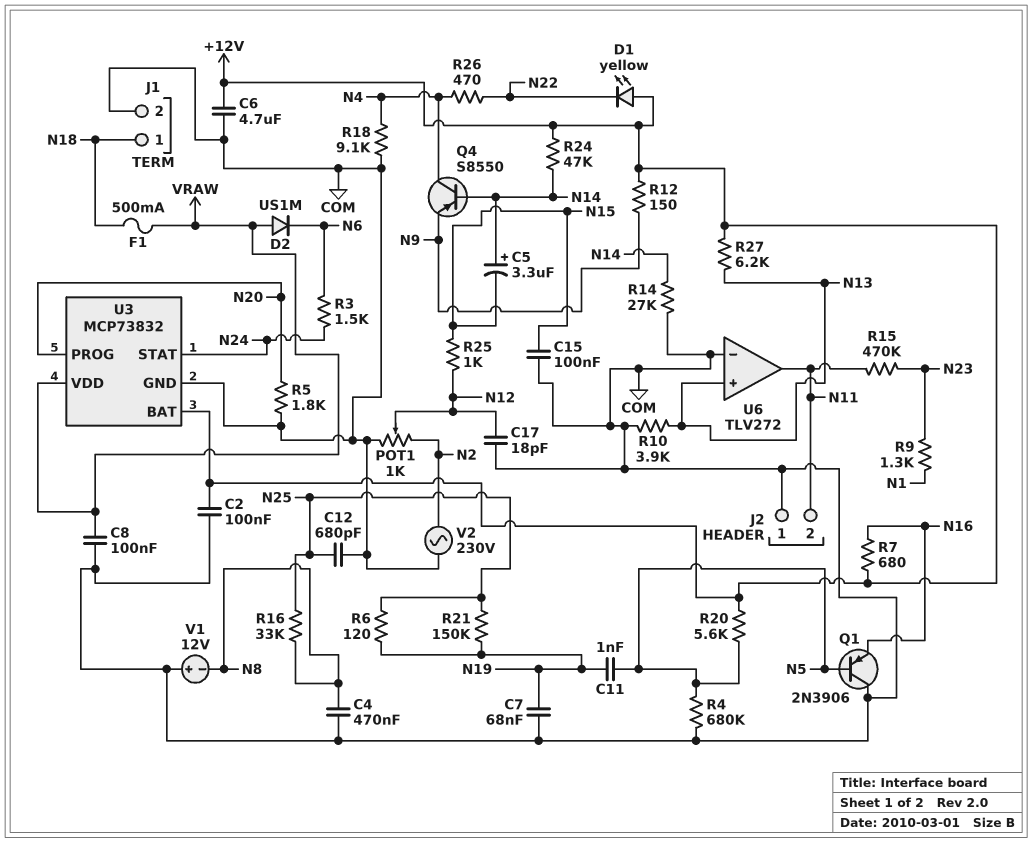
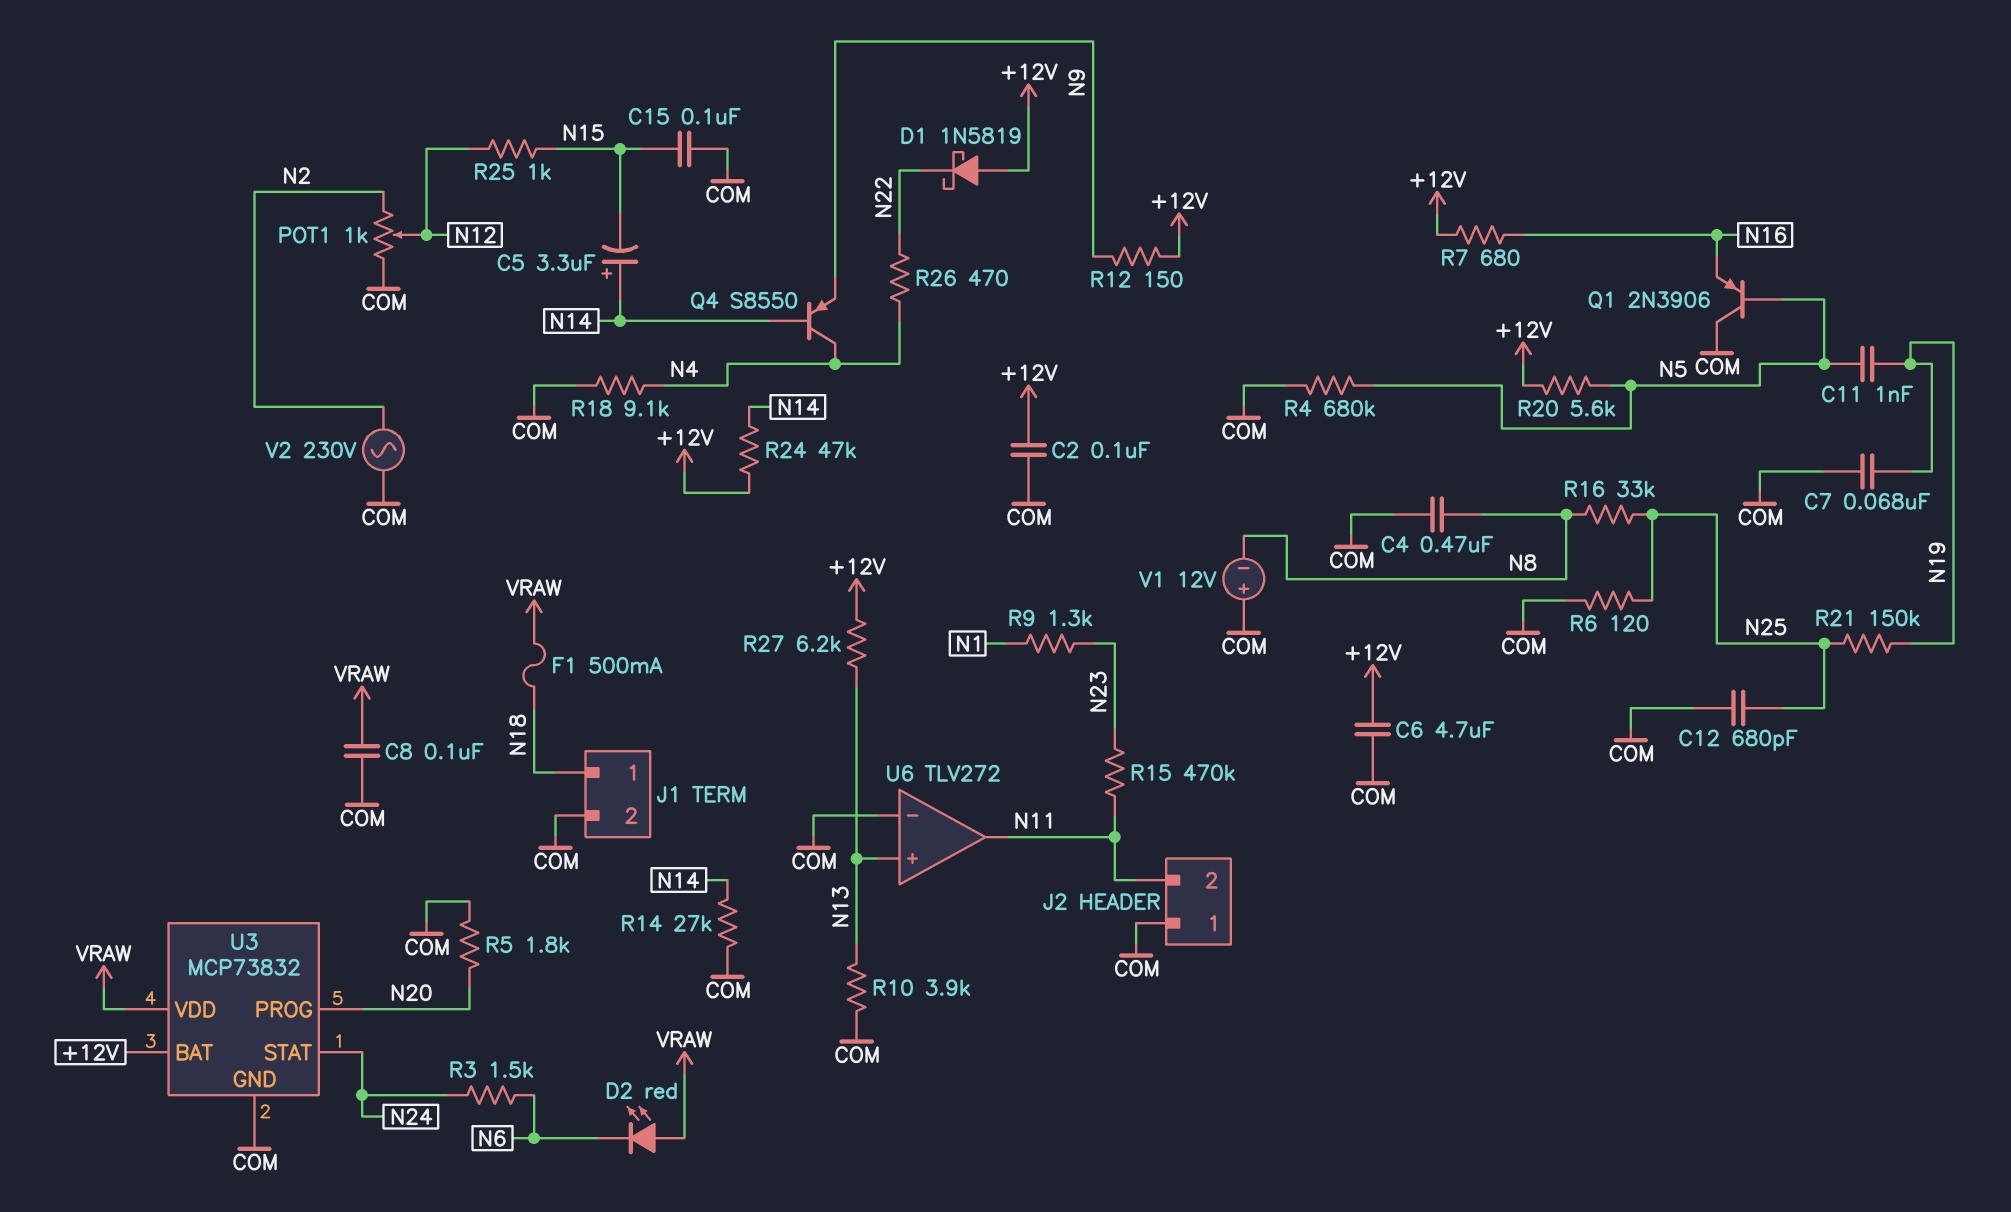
C17: 18pF (COM, N12) -> none
D1: LED yellow (A +12V, K N22) -> schottky 1N5819 (A +12V, K N22)
D2: diode US1M (A VRAW, K N6) -> LED red (A VRAW, K N6)
R6: 120 (N19, N25) -> 120 (COM, N25)

